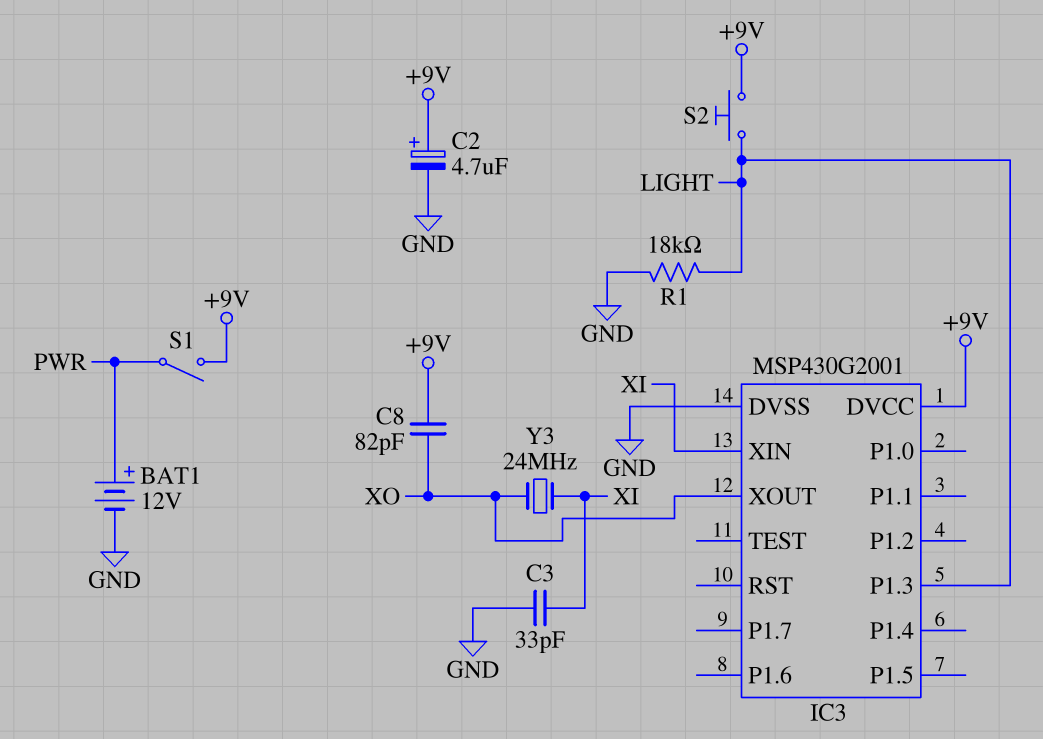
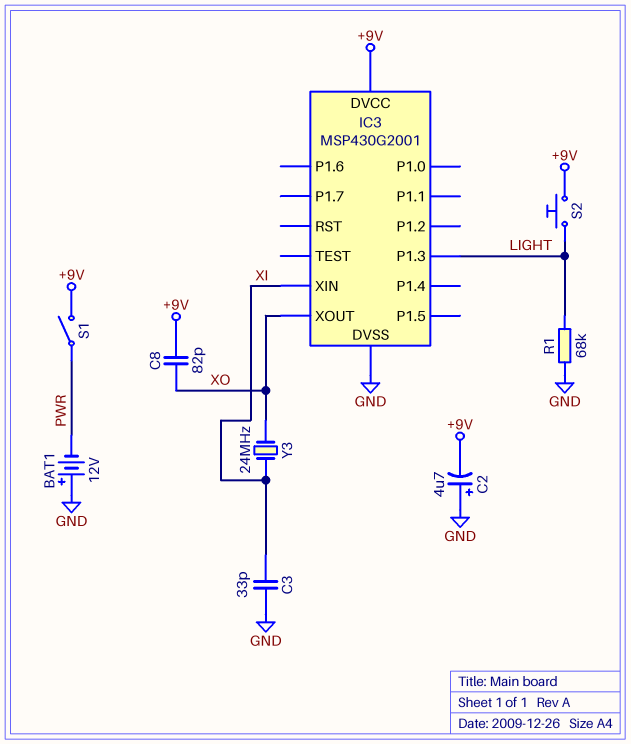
BAT1: 12V (plus PWR, minus GND) -> 12V (plus GND, minus PWR)
C2: 4.7uF (plus +9V, minus GND) -> 4.7uF (plus GND, minus +9V)
R1: 18k (GND, LIGHT) -> 68k (GND, LIGHT)

